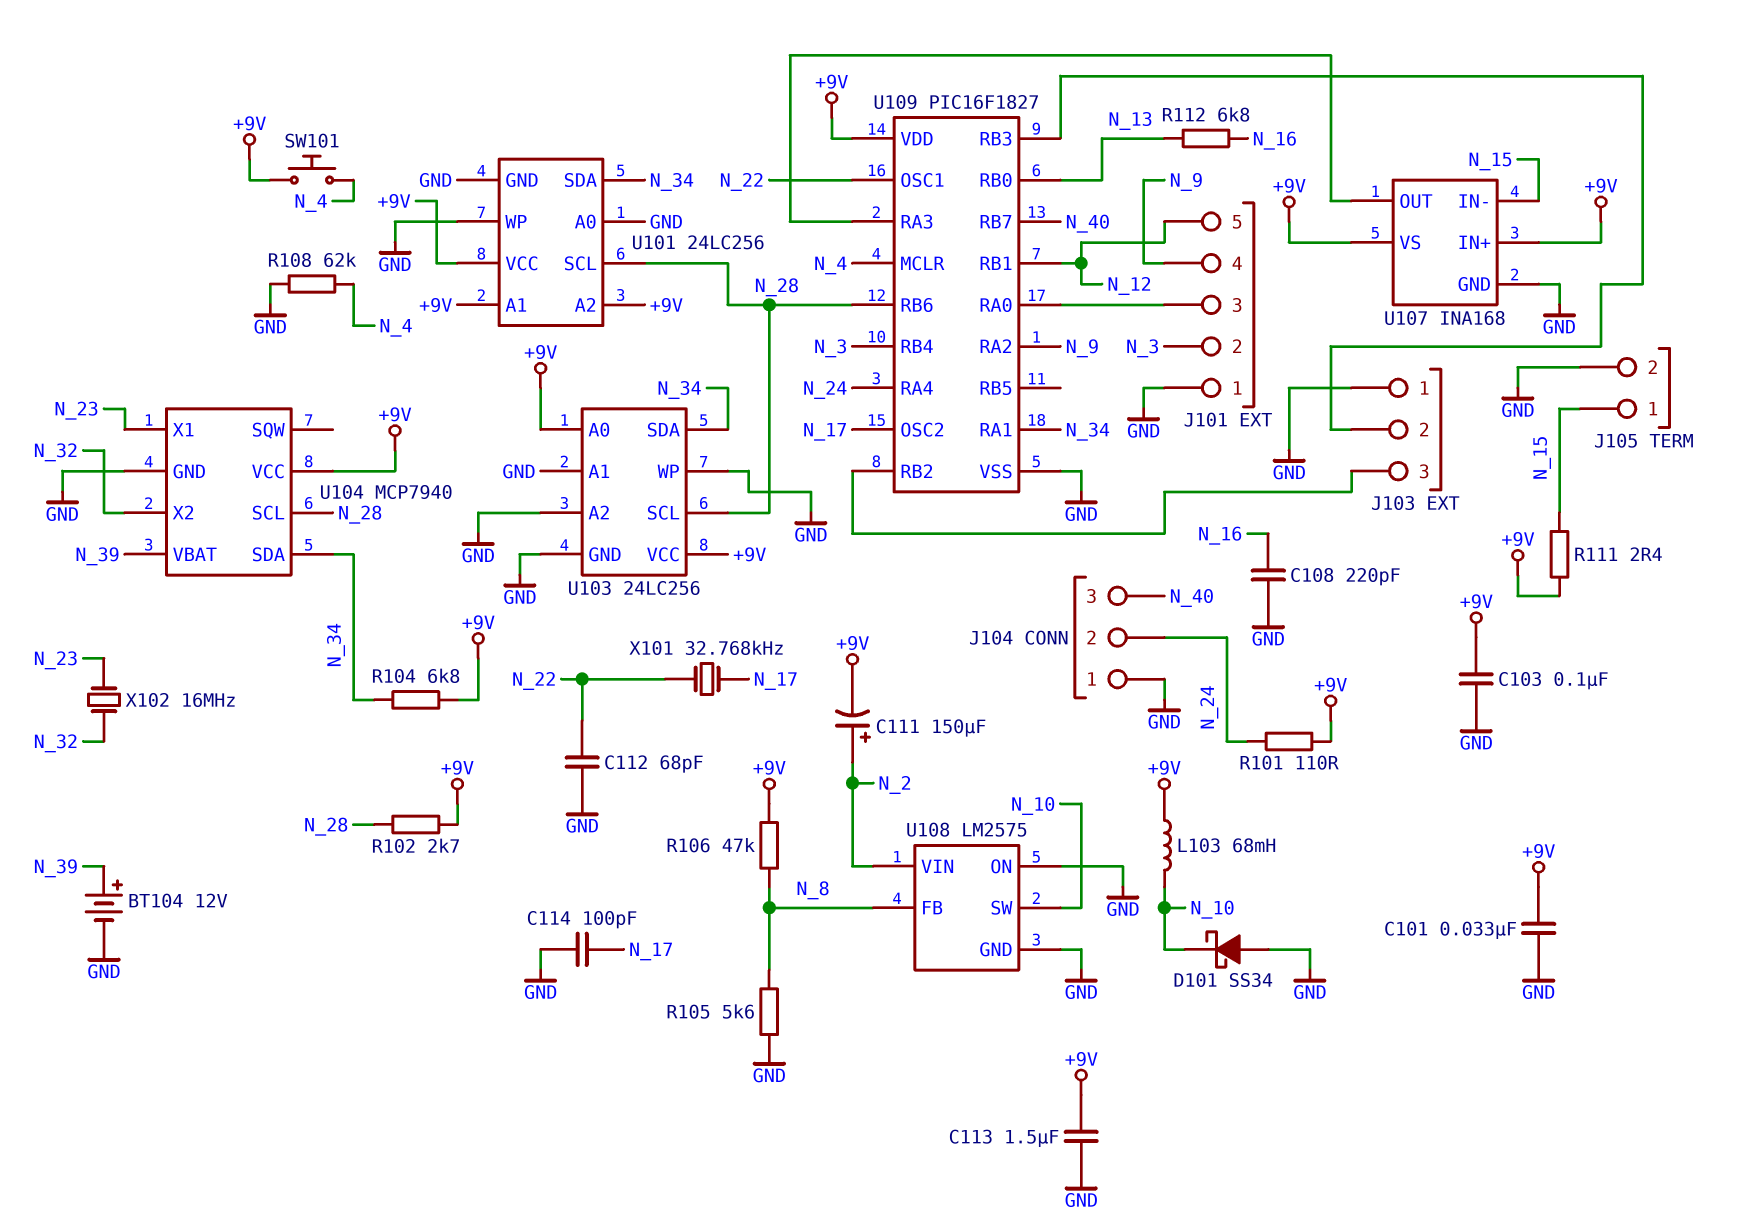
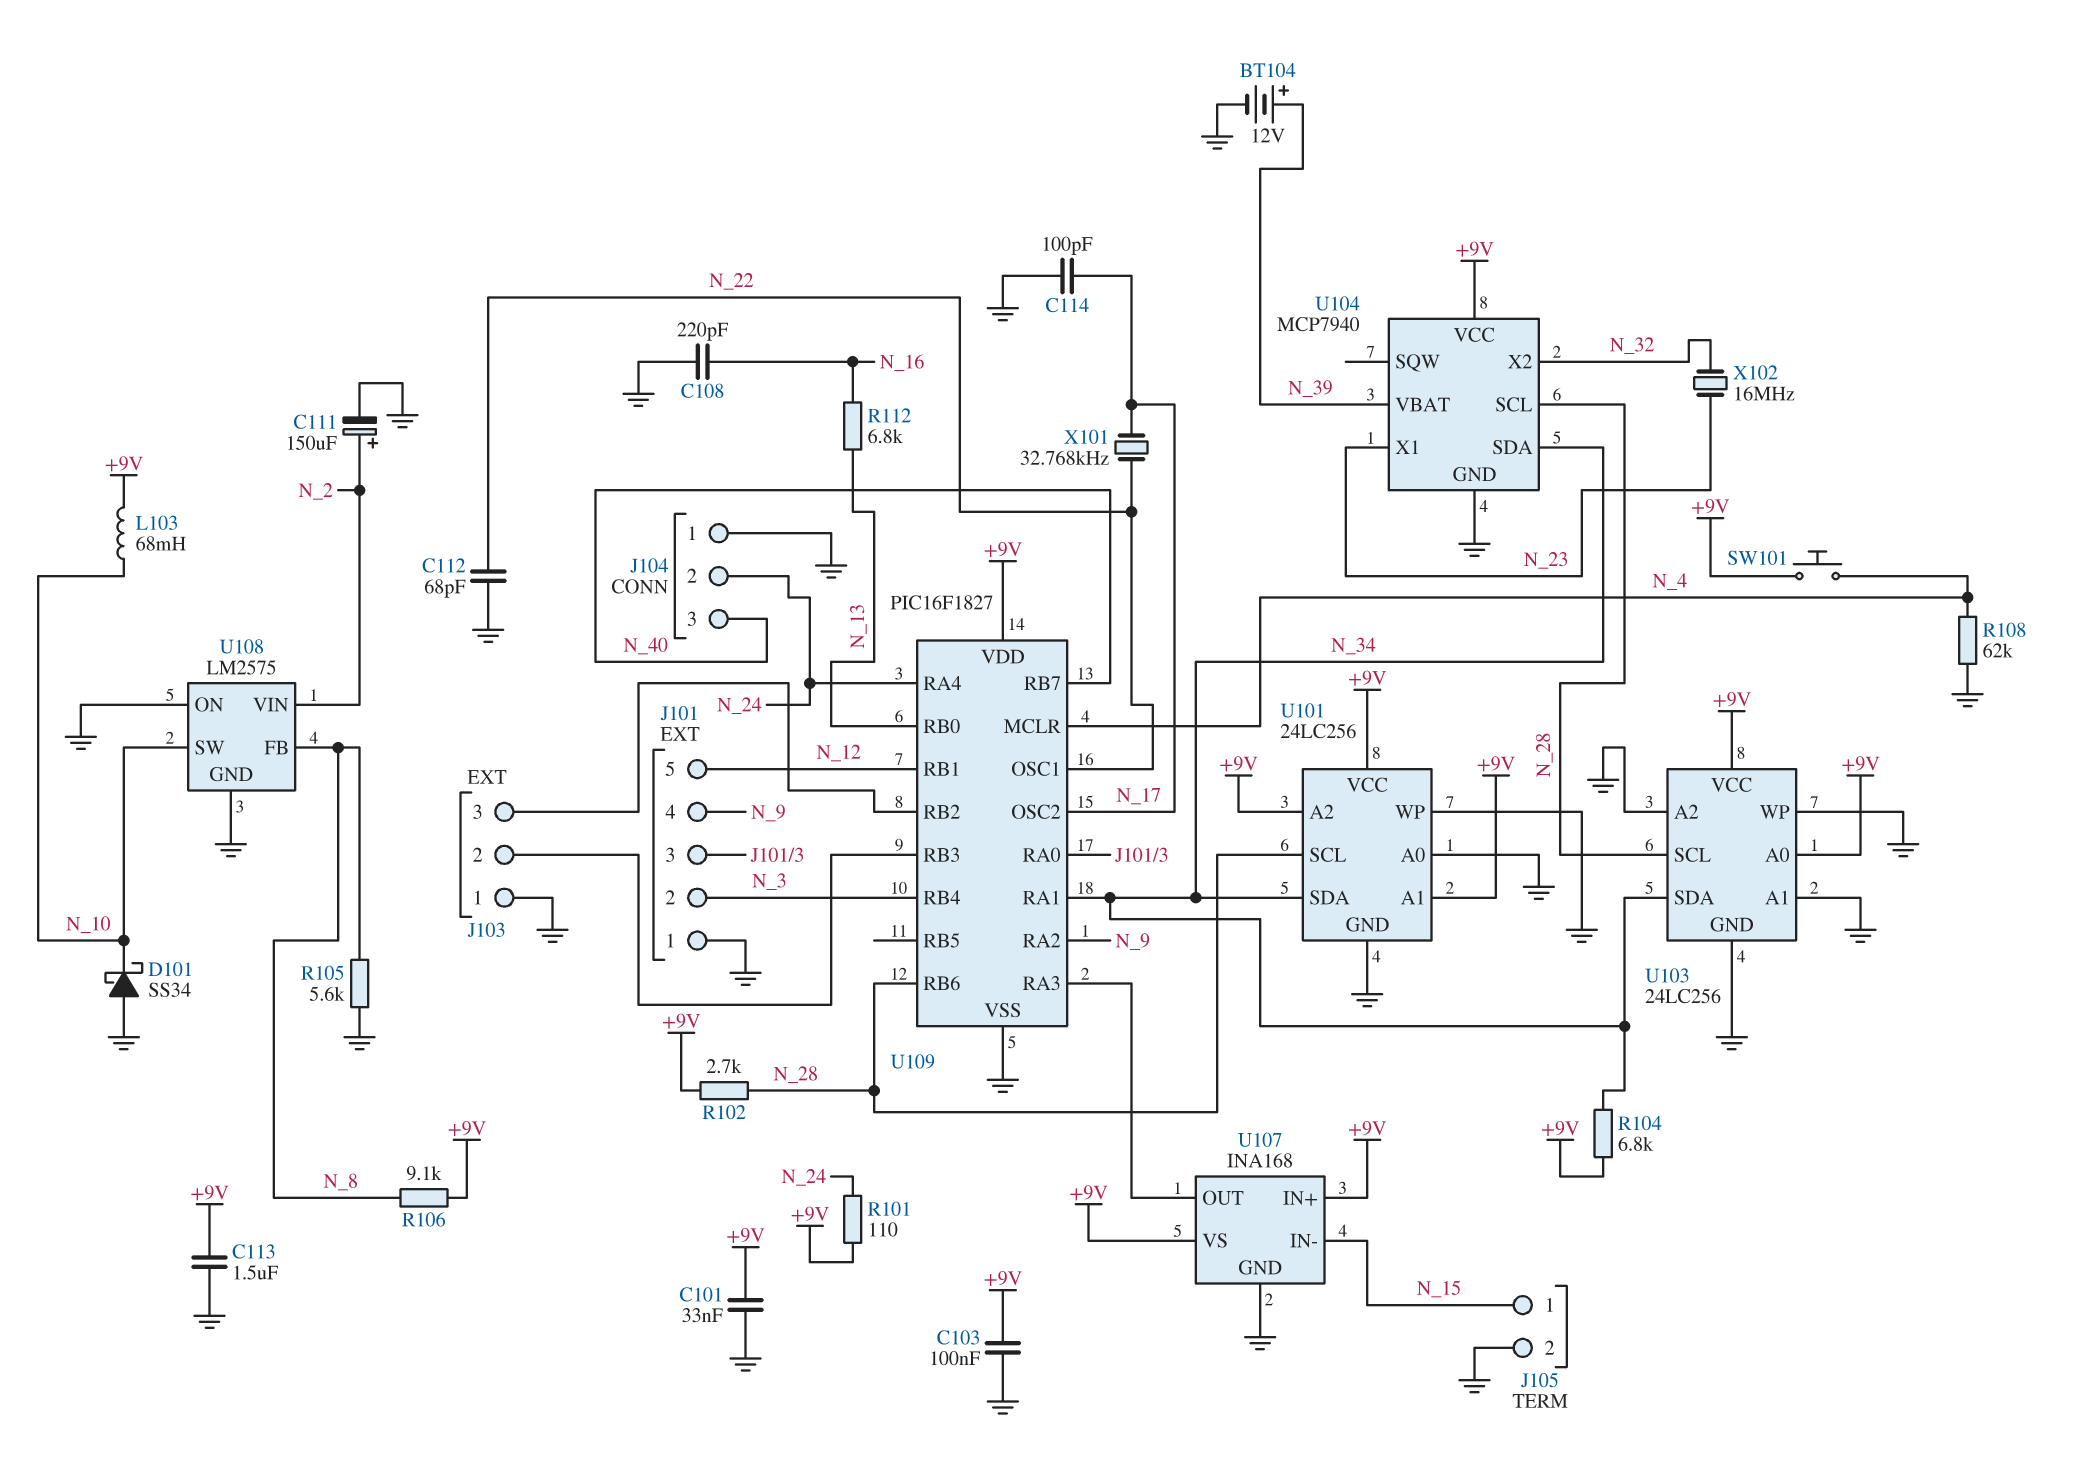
C111: 150uF (plus N_2, minus +9V) -> 150uF (plus N_2, minus GND)
R106: 47k (+9V, N_8) -> 9.1k (+9V, N_8)
R111: 2.4 (+9V, N_15) -> none

